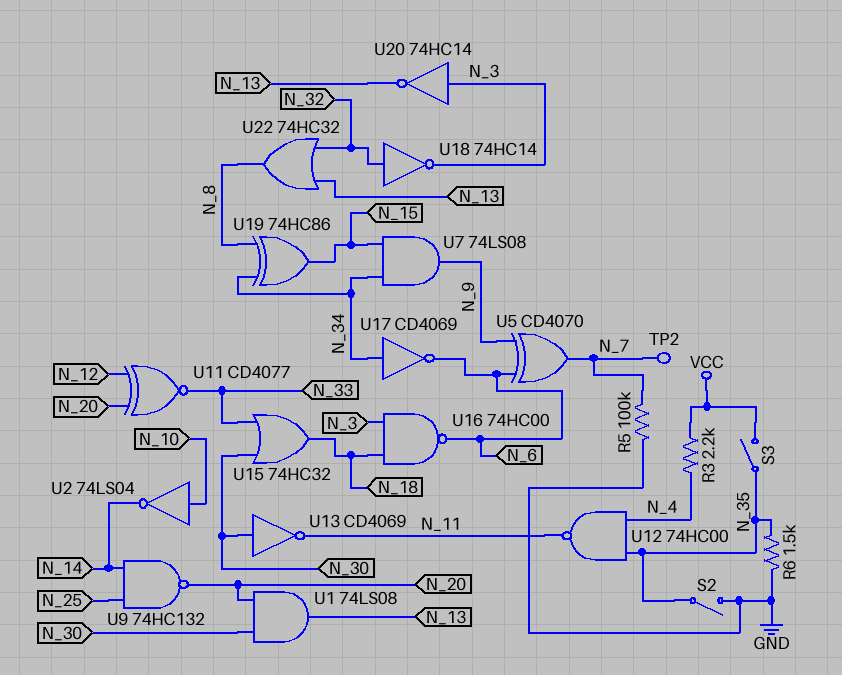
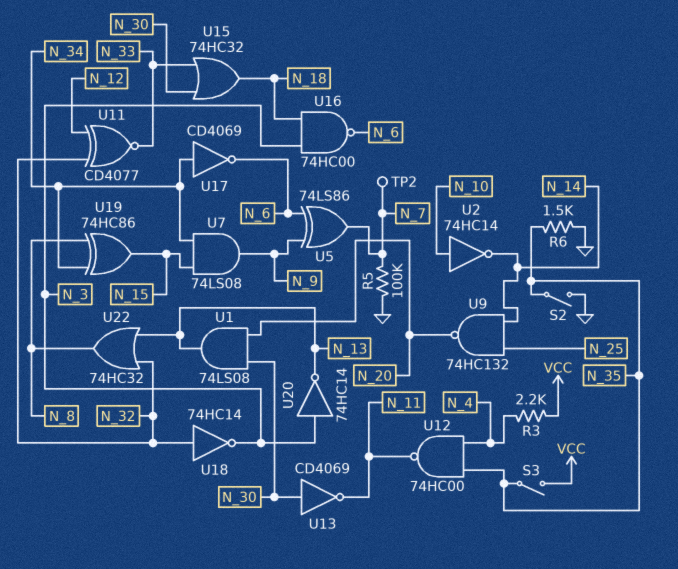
U2: NOT 74LS04 (in N_10, out N_14) -> NOT 74HC14 (in N_10, out N_14)
U5: XOR CD4070 (in N_6, in N_9, out N_7) -> XOR 74LS86 (in N_6, in N_9, out N_7)
U11: XNOR CD4077 (in N_12, in N_20, out N_33) -> XNOR CD4077 (in N_12, in N_32, out N_33)

